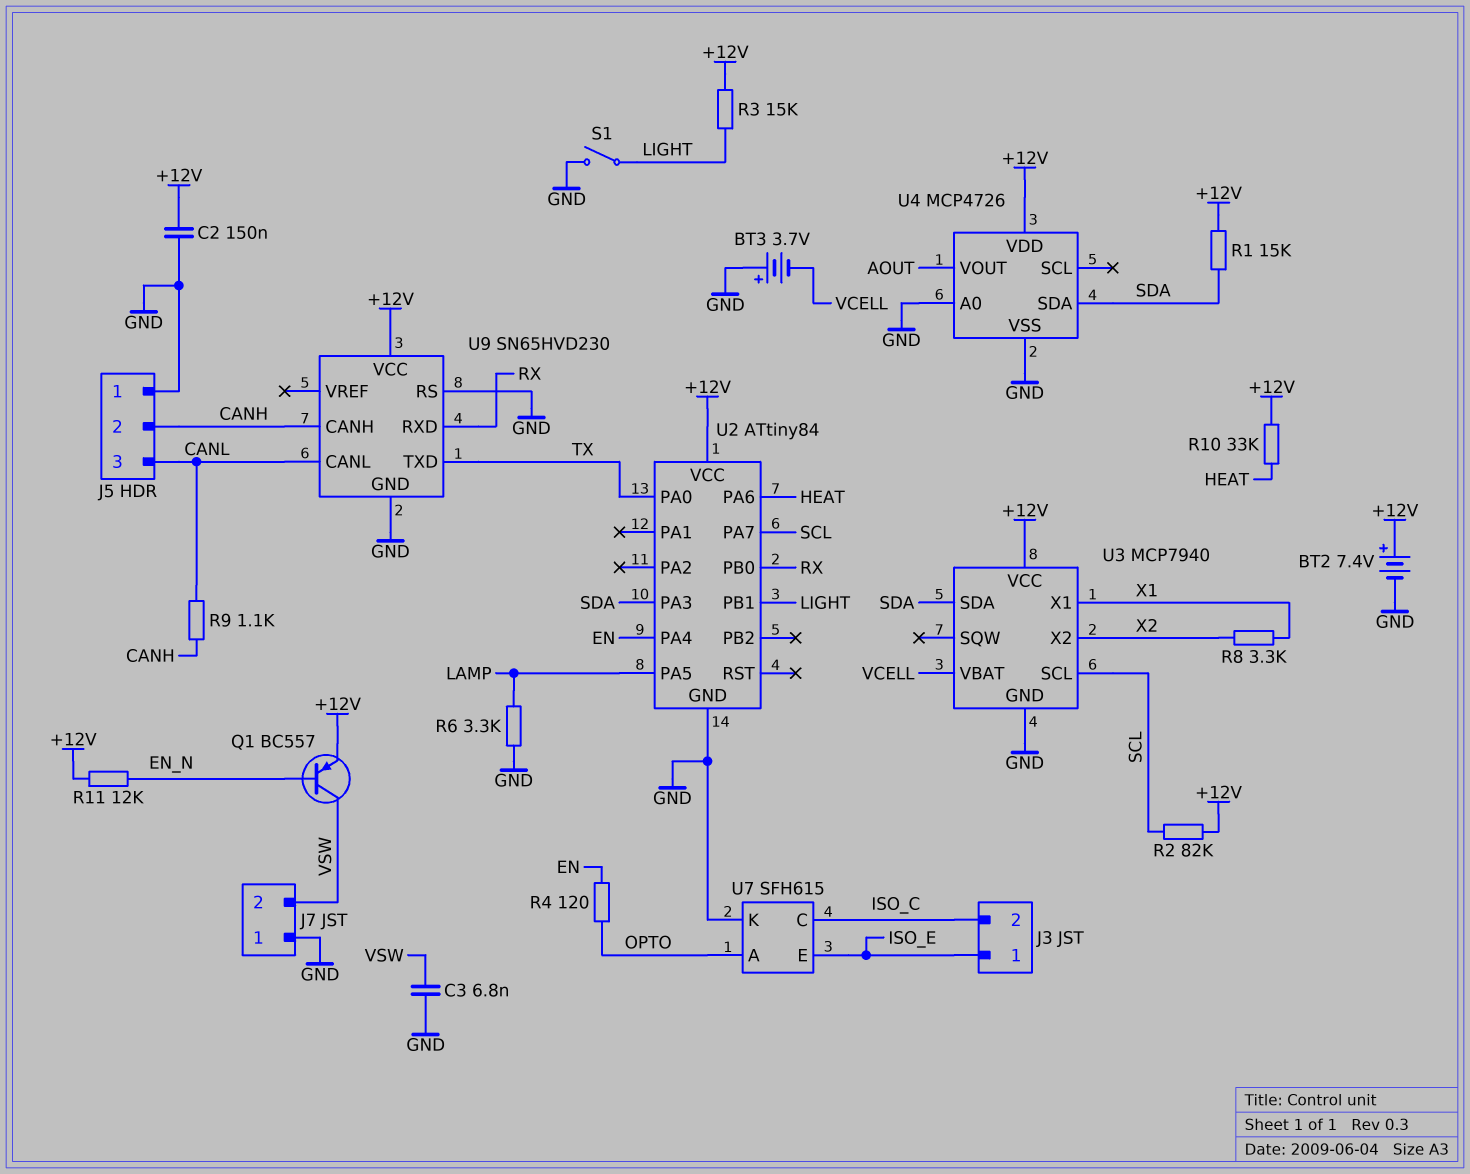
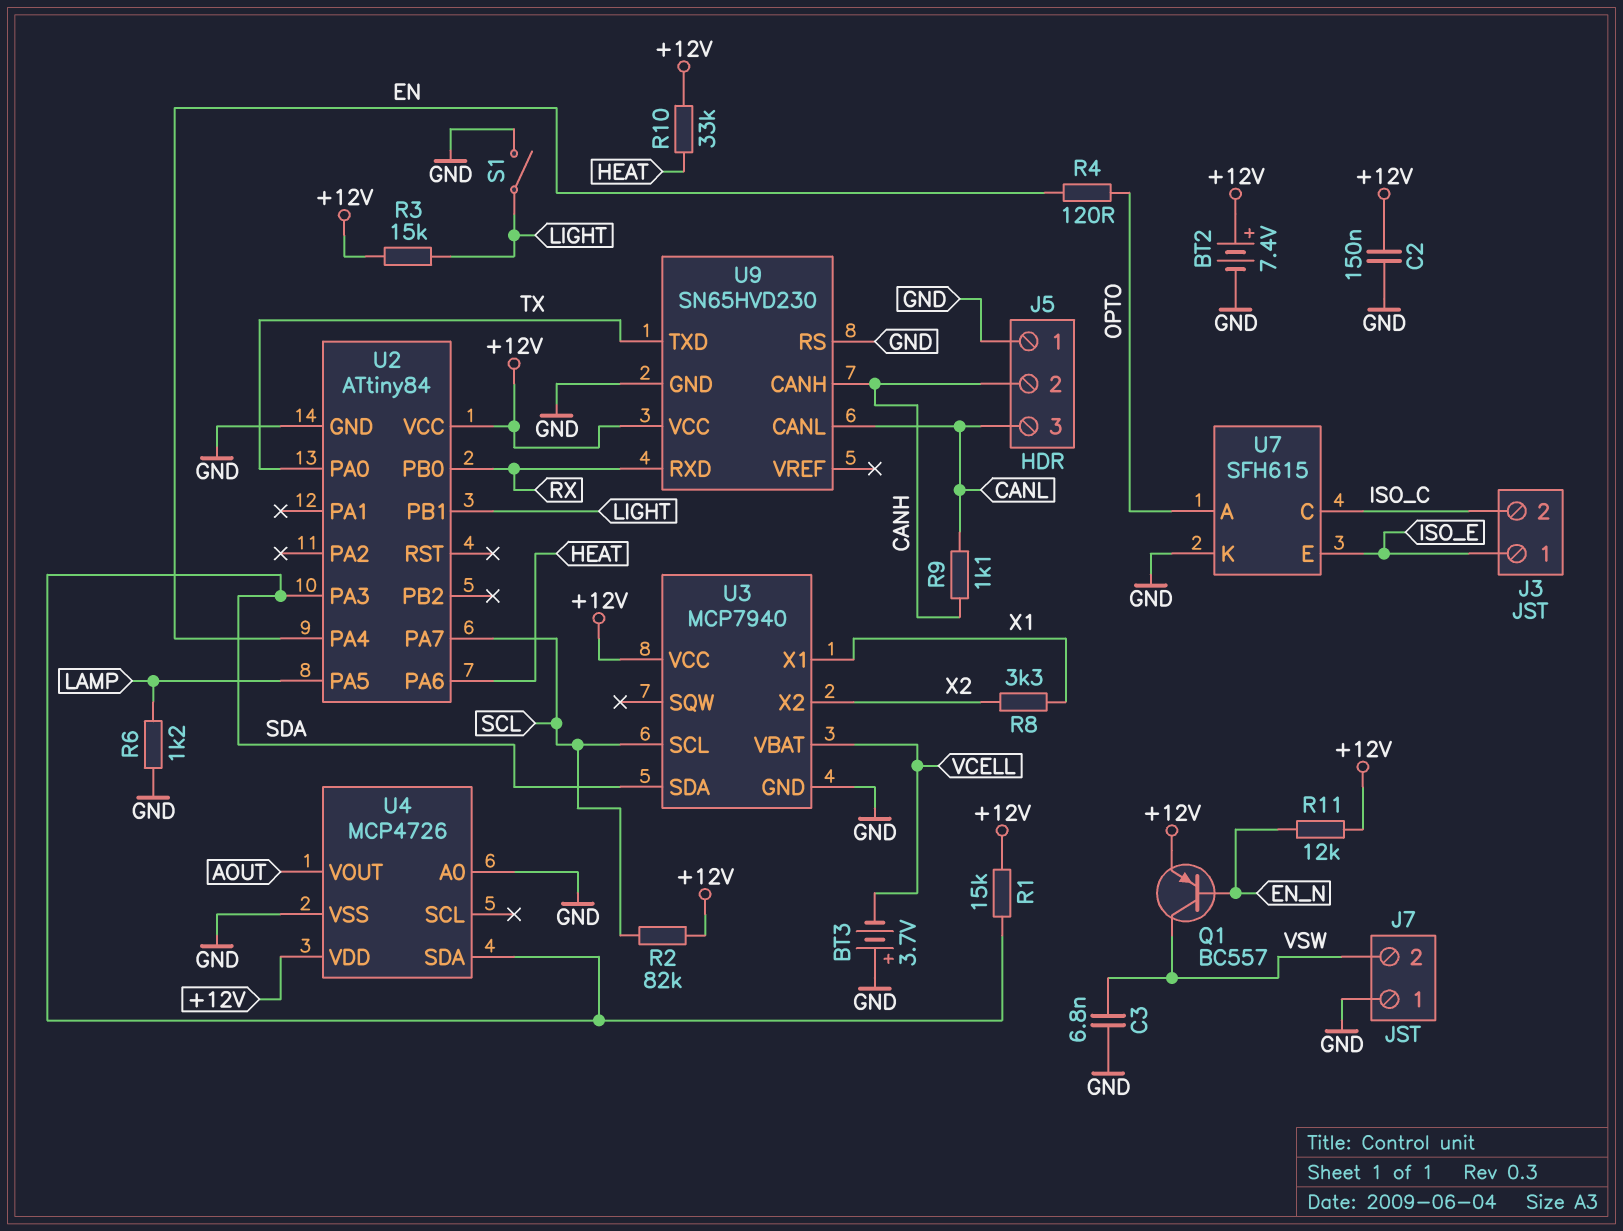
R6: 3.3k (GND, LAMP) -> 1.2k (GND, LAMP)

